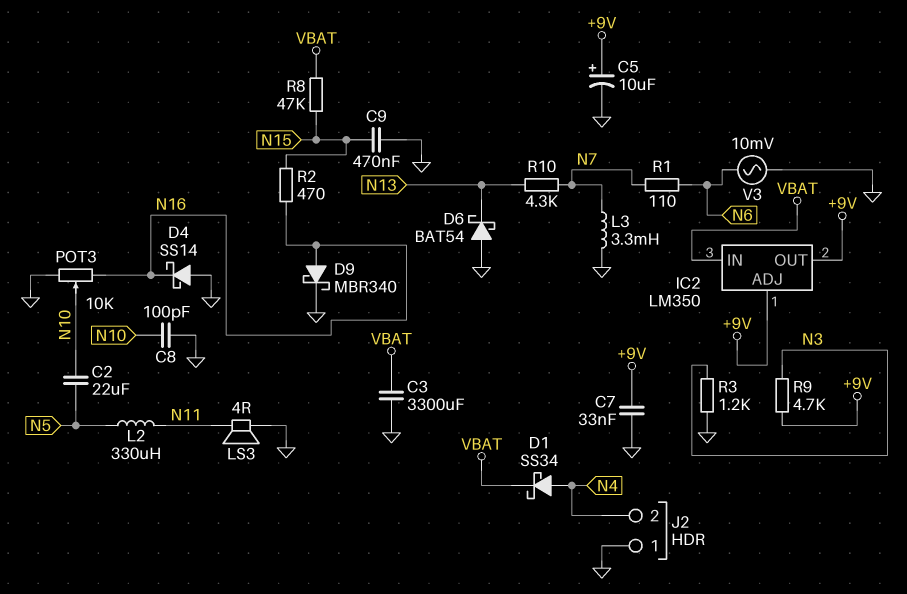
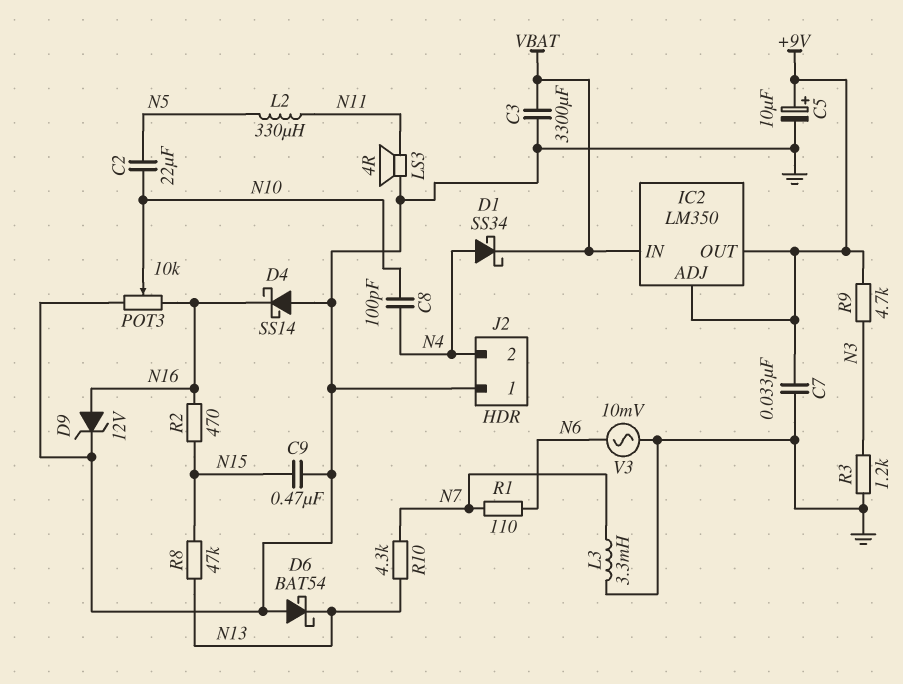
C8: 100pF (GND, N10) -> 100pF (N4, N10)
D9: schottky MBR340 (A N16, K GND) -> zener 12V (A N16, K GND)
R8: 47k (N15, VBAT) -> 47k (N13, N15)

